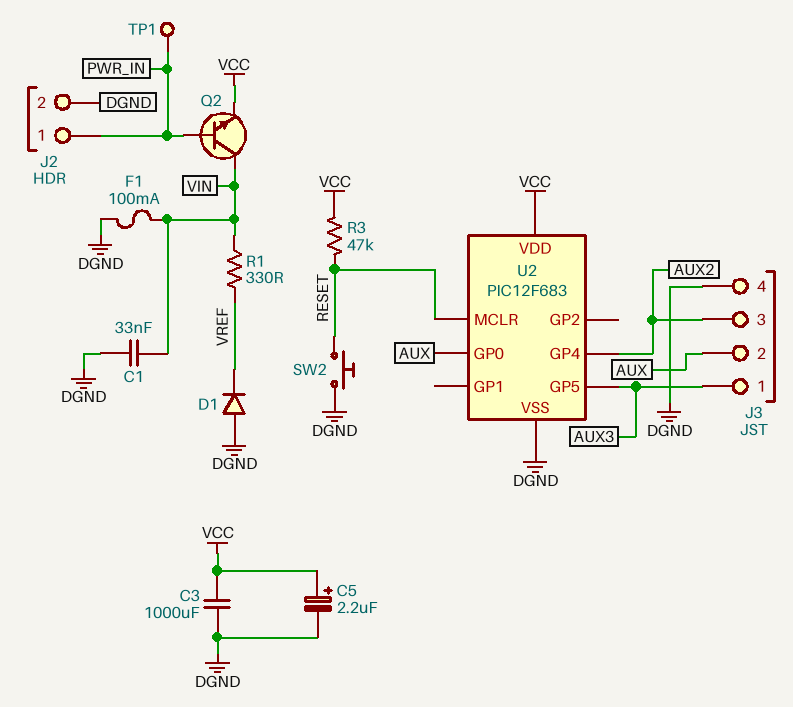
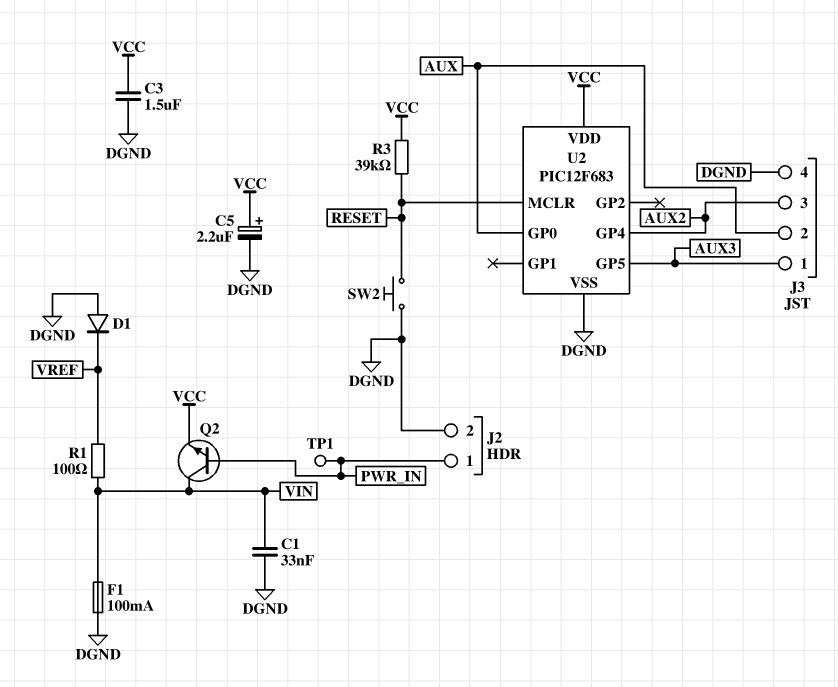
C3: 1000uF (DGND, VCC) -> 1.5uF (DGND, VCC)
R1: 330 (VIN, VREF) -> 100 (VIN, VREF)
R3: 47k (RESET, VCC) -> 39k (RESET, VCC)

